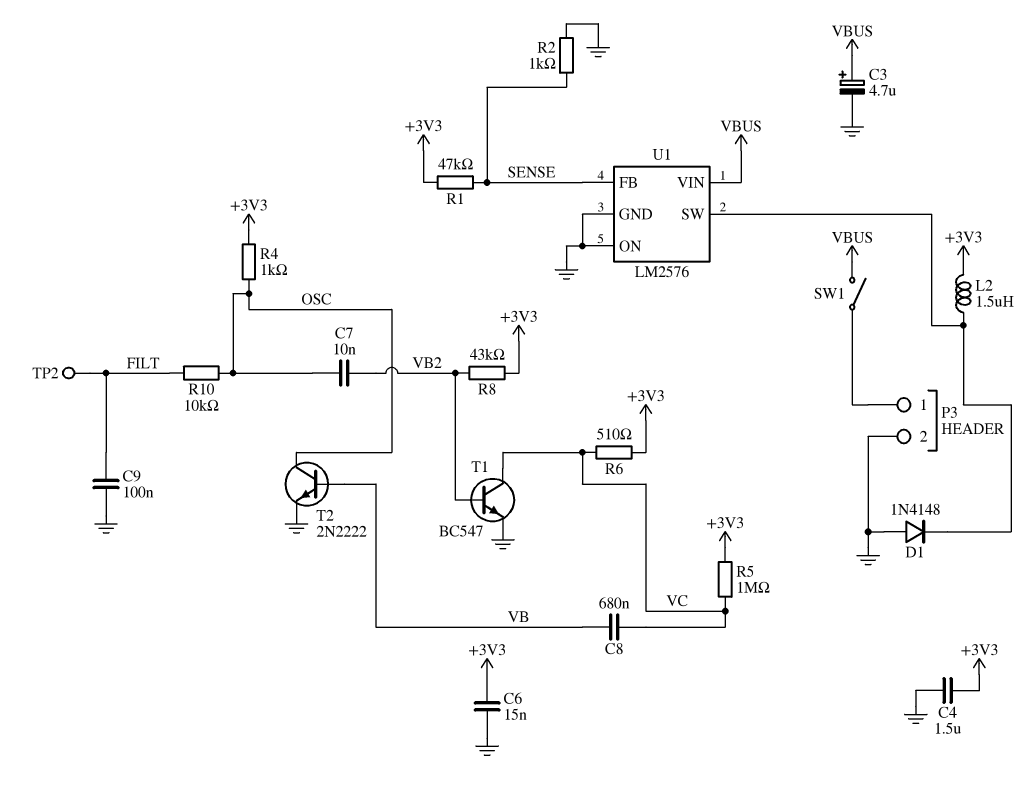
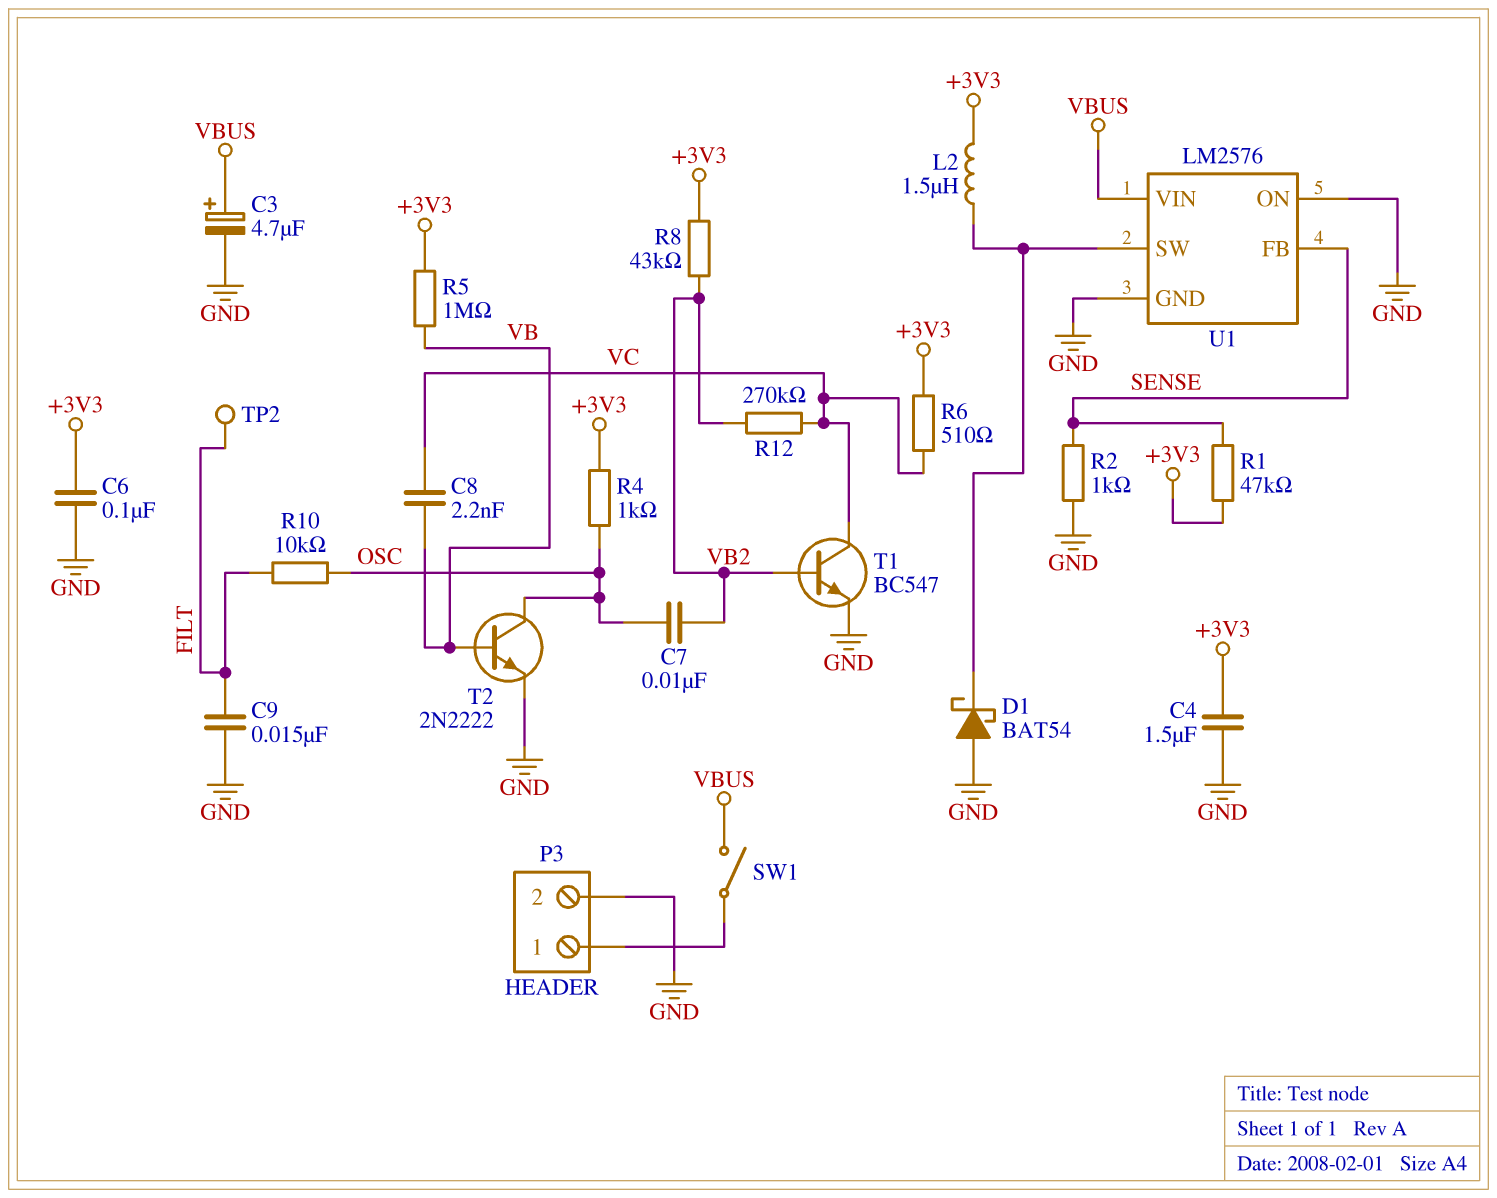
C6: 15nF (+3V3, GND) -> 100nF (+3V3, GND)
C8: 680nF (VB, VC) -> 2.2nF (VB, VC)
C9: 100nF (FILT, GND) -> 15nF (FILT, GND)
D1: diode 1N4148 (A GND, K U1/SW) -> schottky BAT54 (A GND, K U1/SW)
R5: 1M (+3V3, VC) -> 1M (+3V3, VB)
R12: none -> 270k (VB2, VC)

